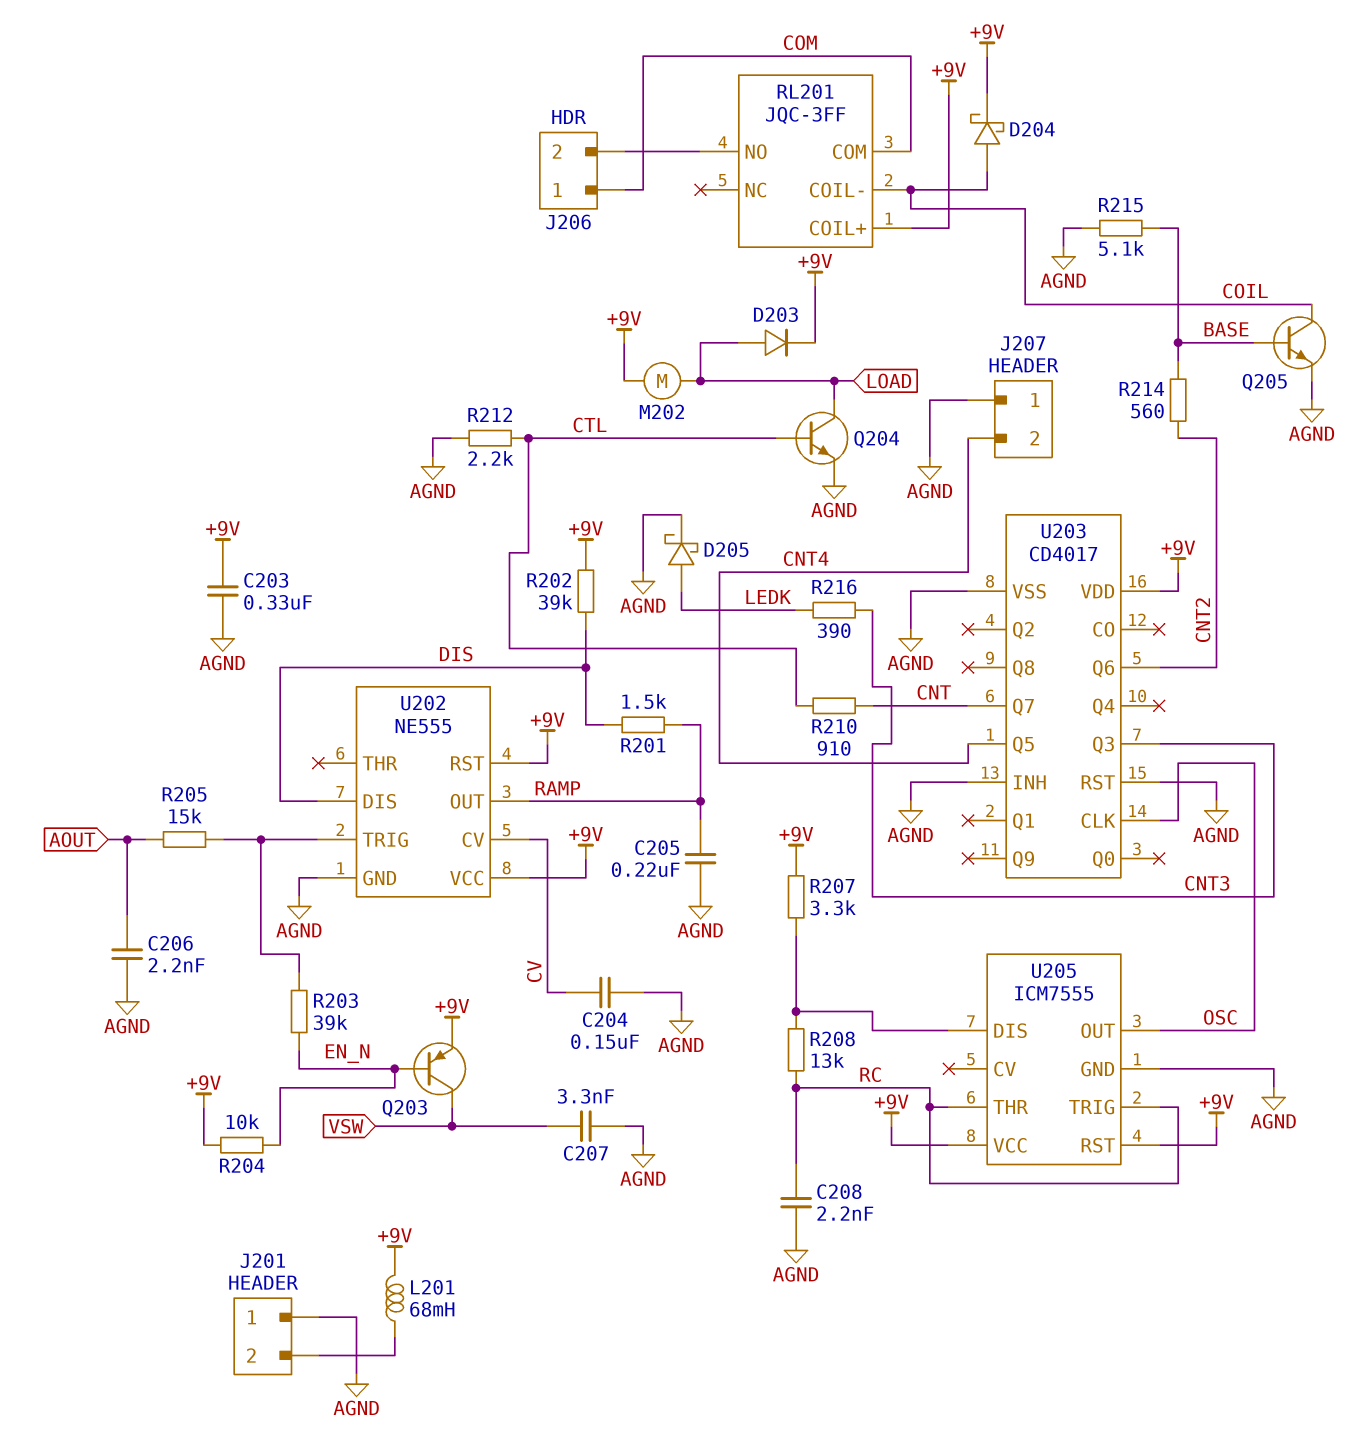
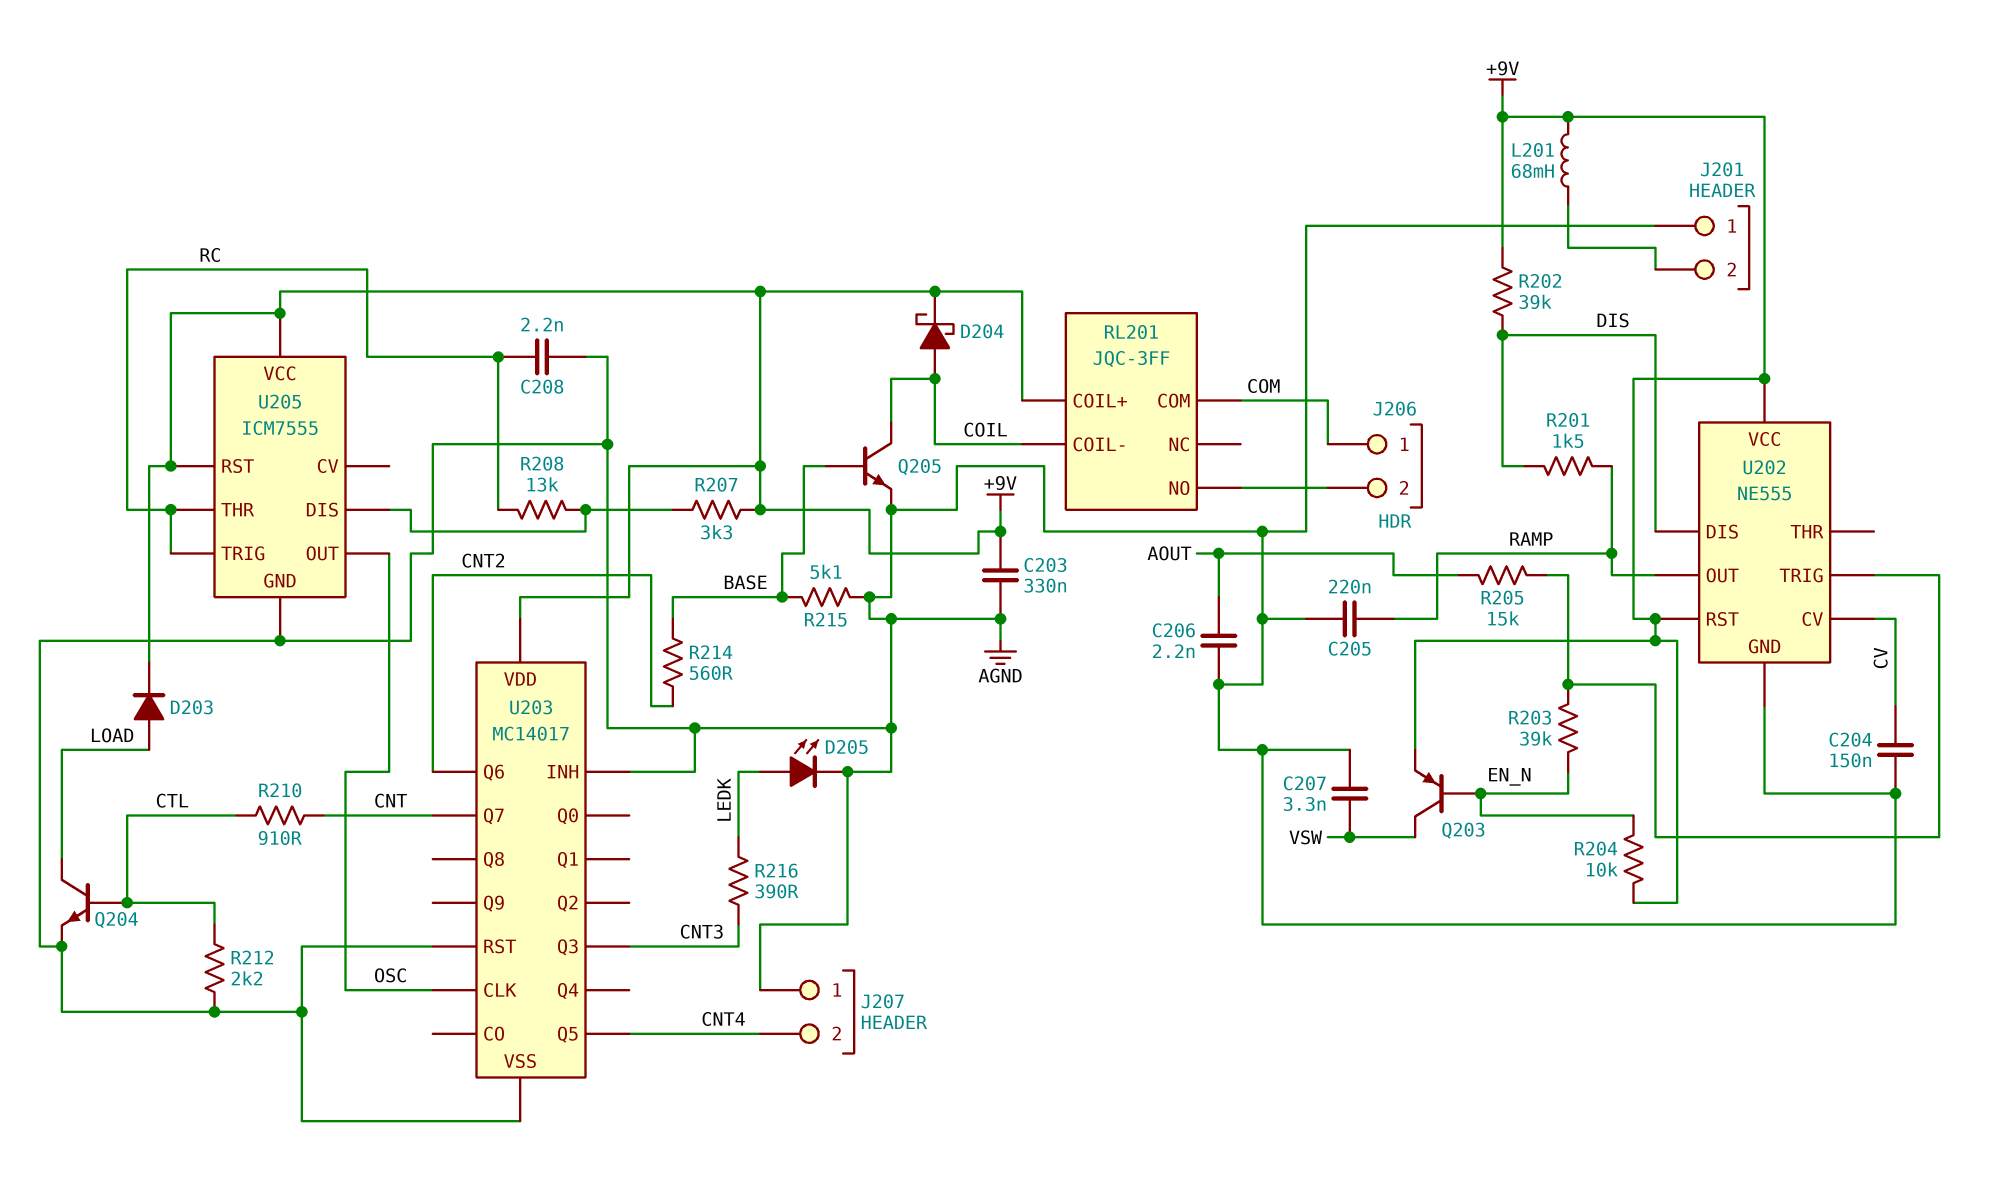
D205: schottky (A LEDK, K AGND) -> LED (A LEDK, K AGND)
M202: motor (+9V, LOAD) -> none
U203: CD4017 -> MC14017

